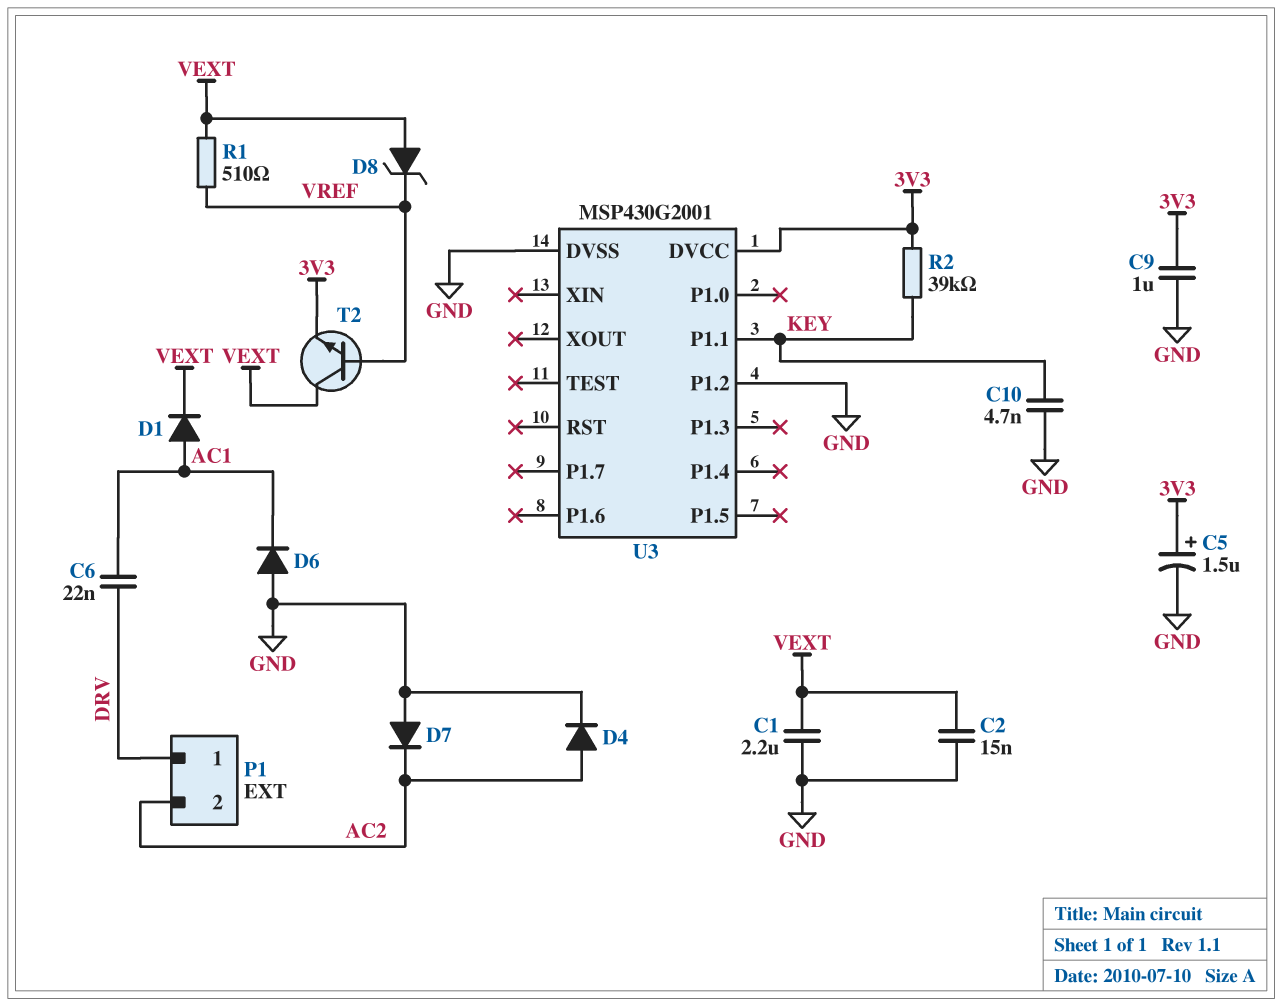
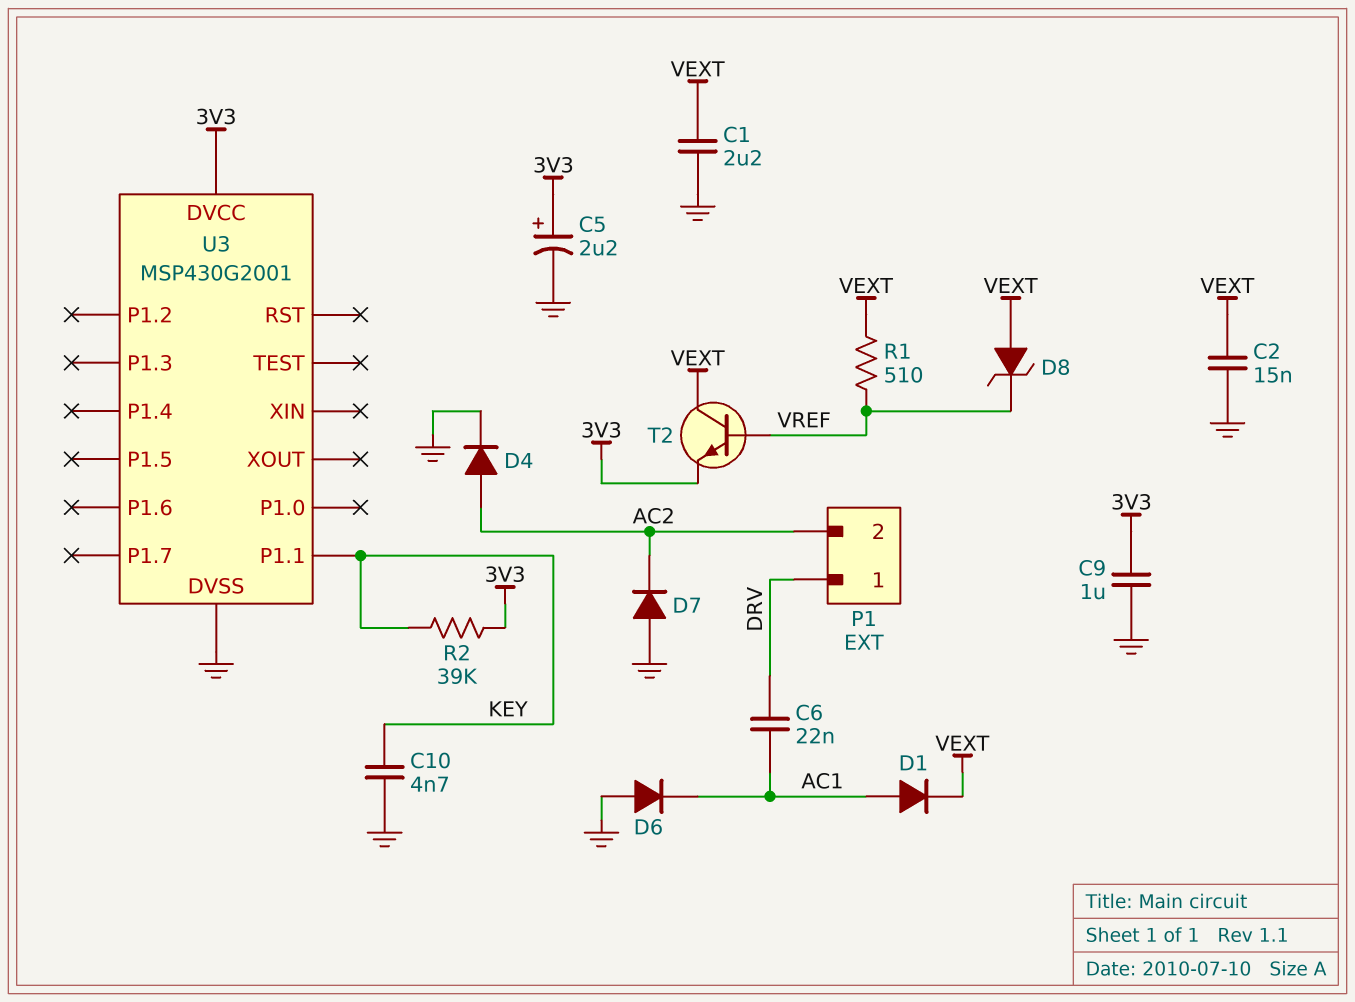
C5: 1.5uF (plus 3V3, minus GND) -> 2.2uF (plus 3V3, minus GND)
U3 pin P1.2: GND -> none

